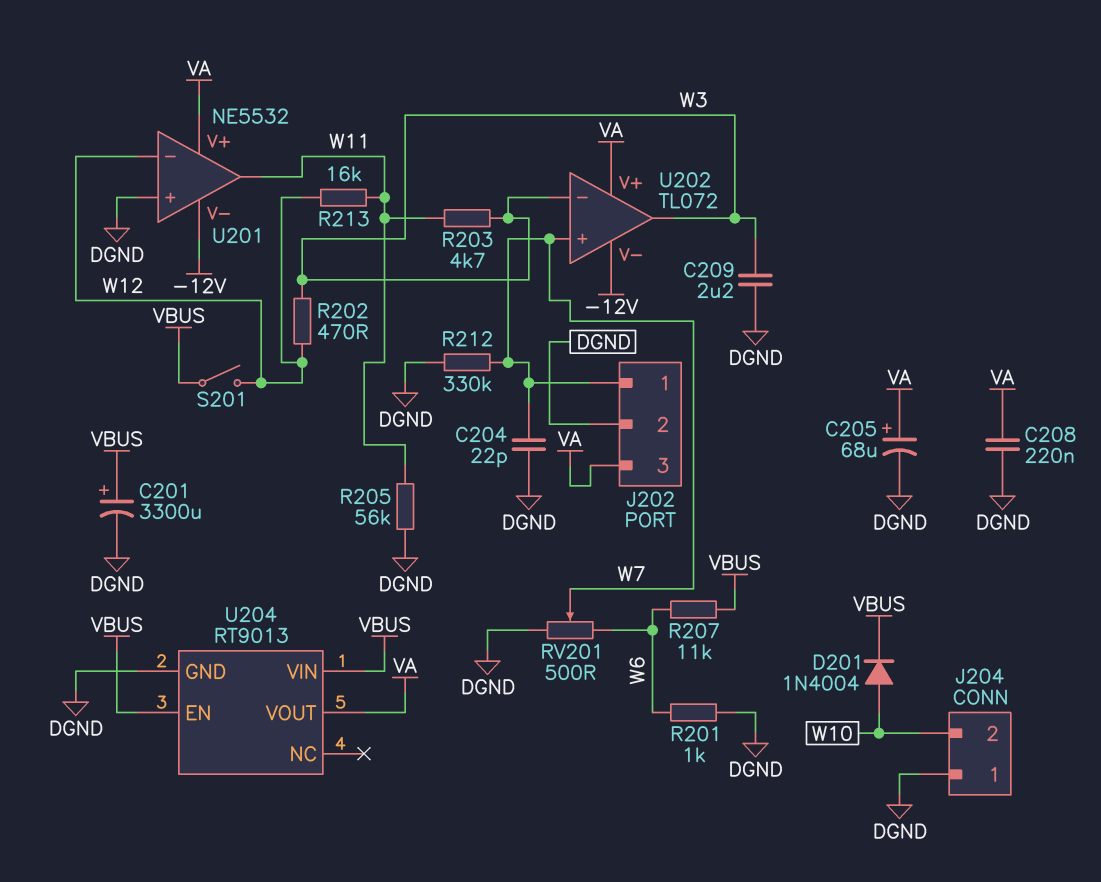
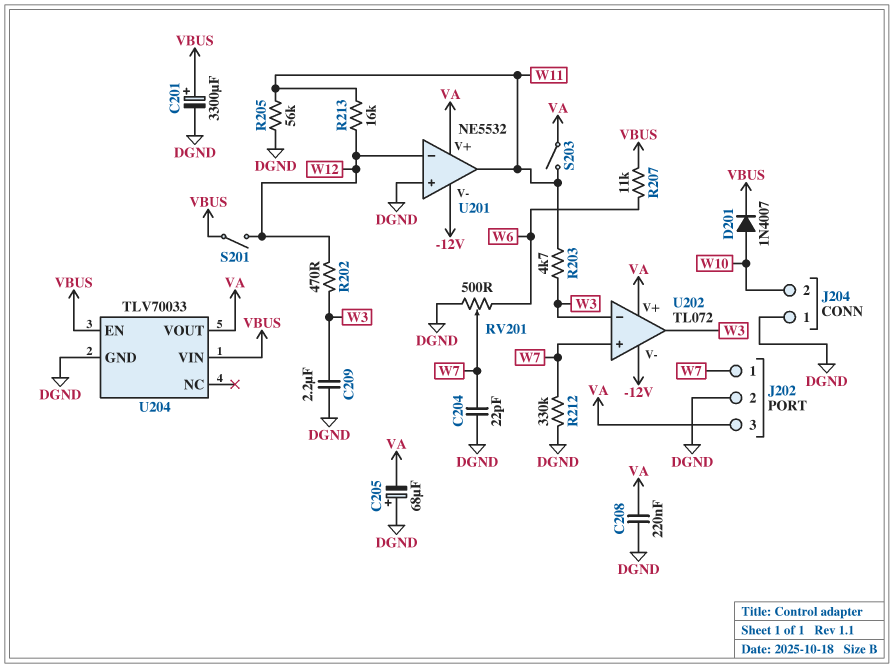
C205: 68uF (plus VA, minus DGND) -> 68uF (plus DGND, minus VA)
D201: diode 1N4004 (A W10, K VBUS) -> diode 1N4007 (A W10, K VBUS)
R201: 1k (DGND, W6) -> none
S203: none -> switch (VA, W11)
U204: RT9013 -> TLV70033

